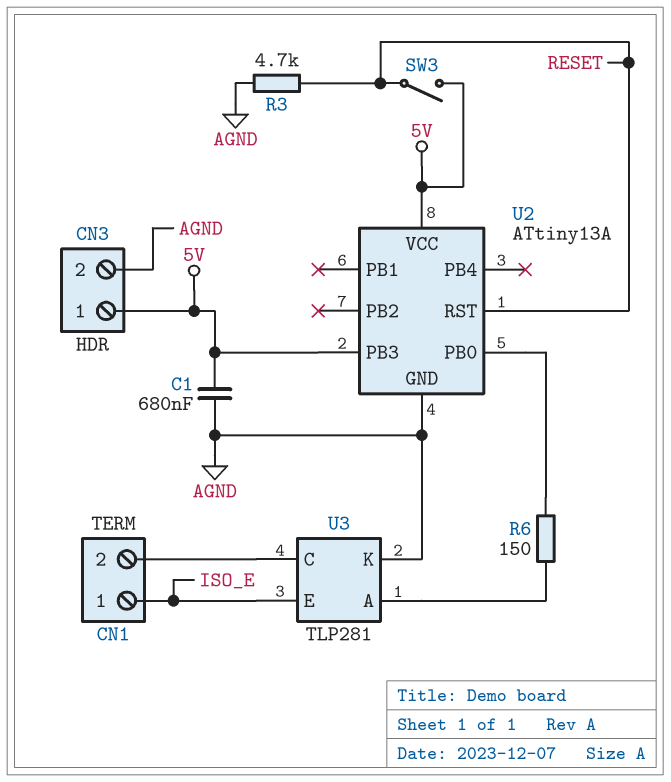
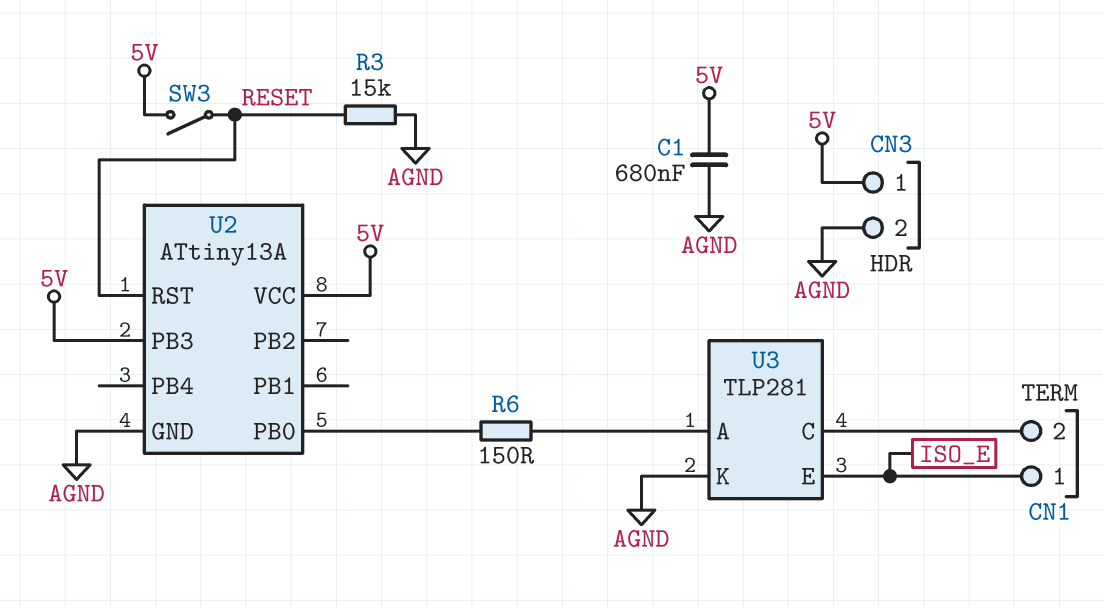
R3: 4.7k (AGND, RESET) -> 15k (AGND, RESET)

